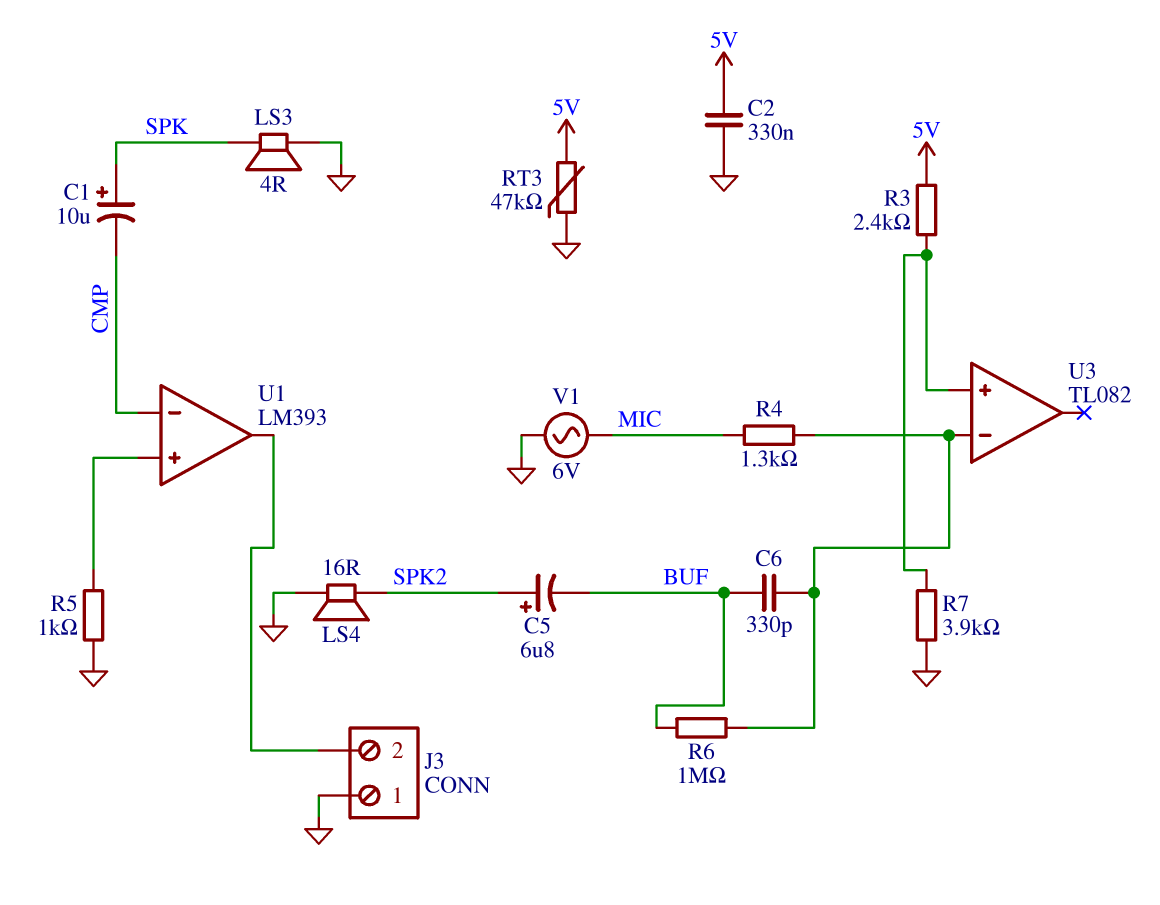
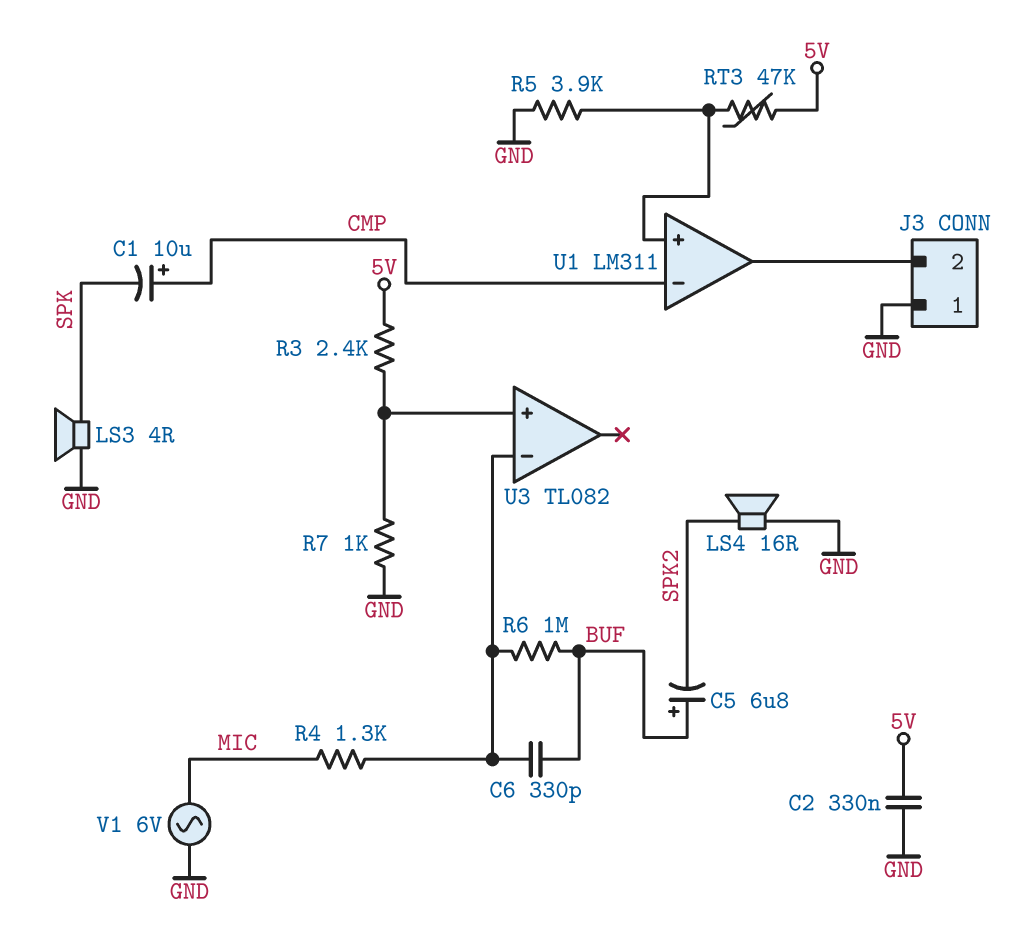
C1: 10uF (plus SPK, minus CMP) -> 10uF (plus CMP, minus SPK)
C5: 6.8uF (plus SPK2, minus BUF) -> 6.8uF (plus BUF, minus SPK2)
R5: 1k (GND, U1/in+) -> 3.9k (GND, U1/in+)
R7: 3.9k (GND, U3/in+) -> 1k (GND, U3/in+)
RT3: 47k (5V, GND) -> 47k (5V, U1/in+)
U1: LM393 -> LM311

